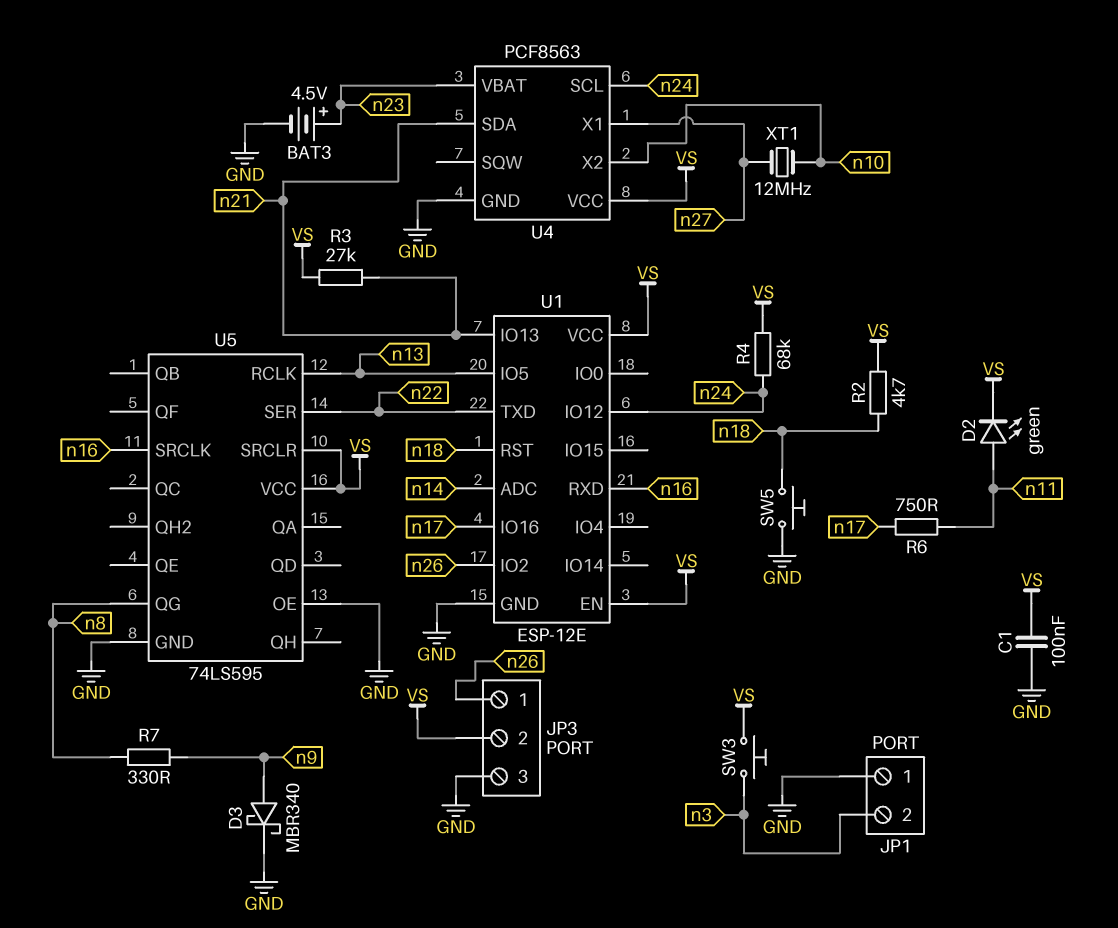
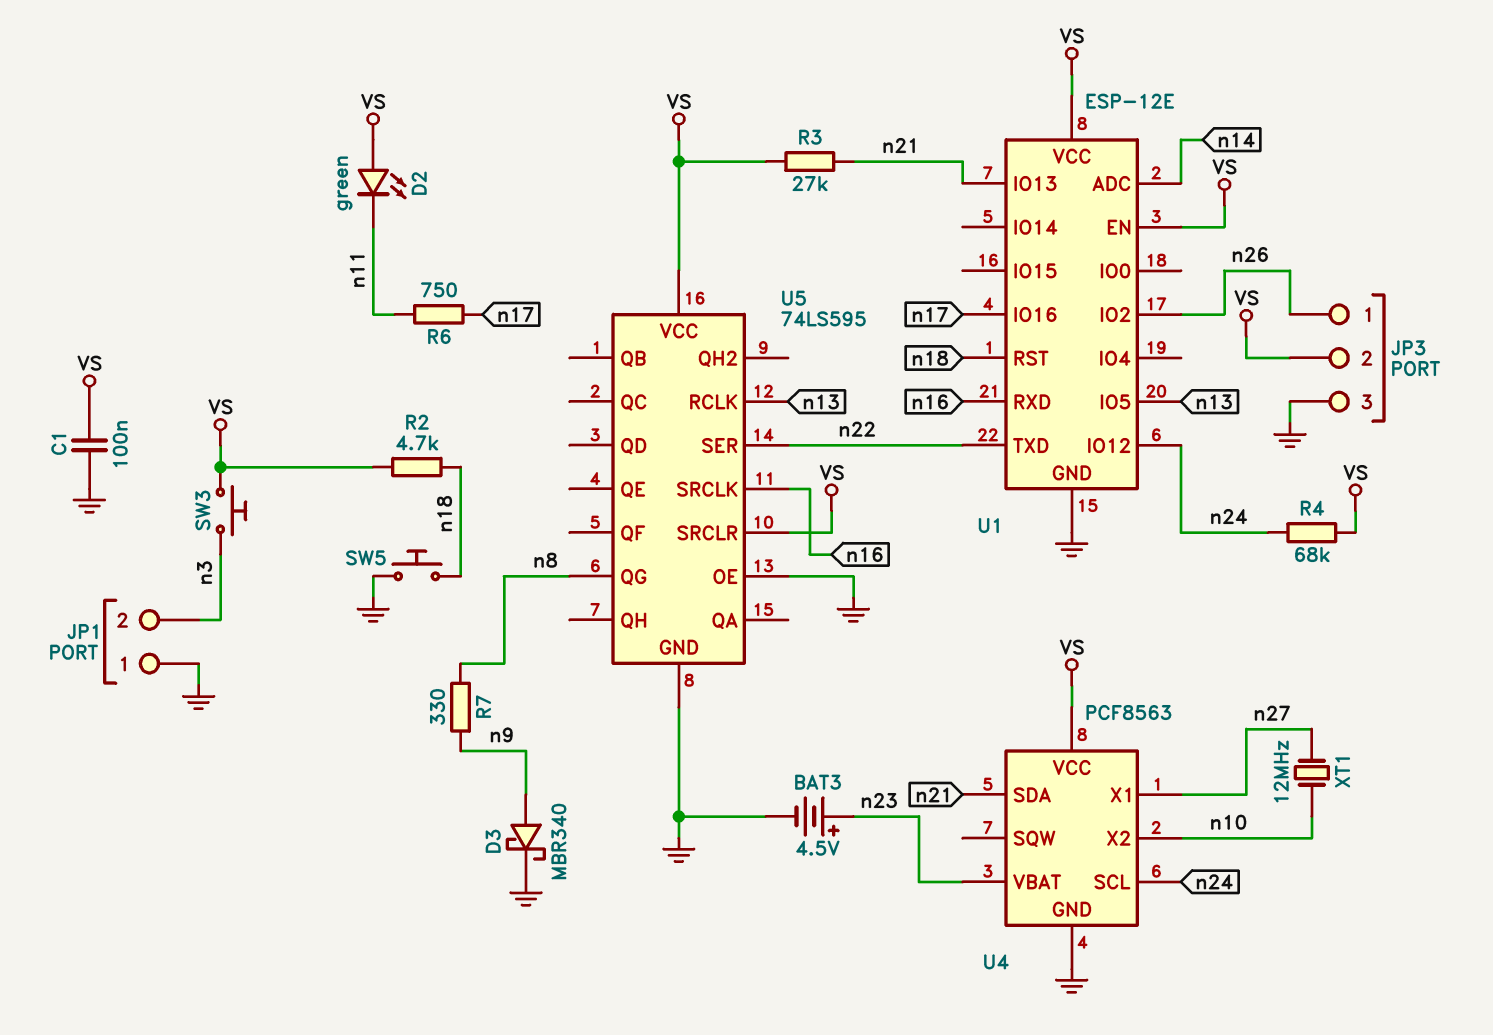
D2: LED green (A n11, K VS) -> LED green (A VS, K n11)

